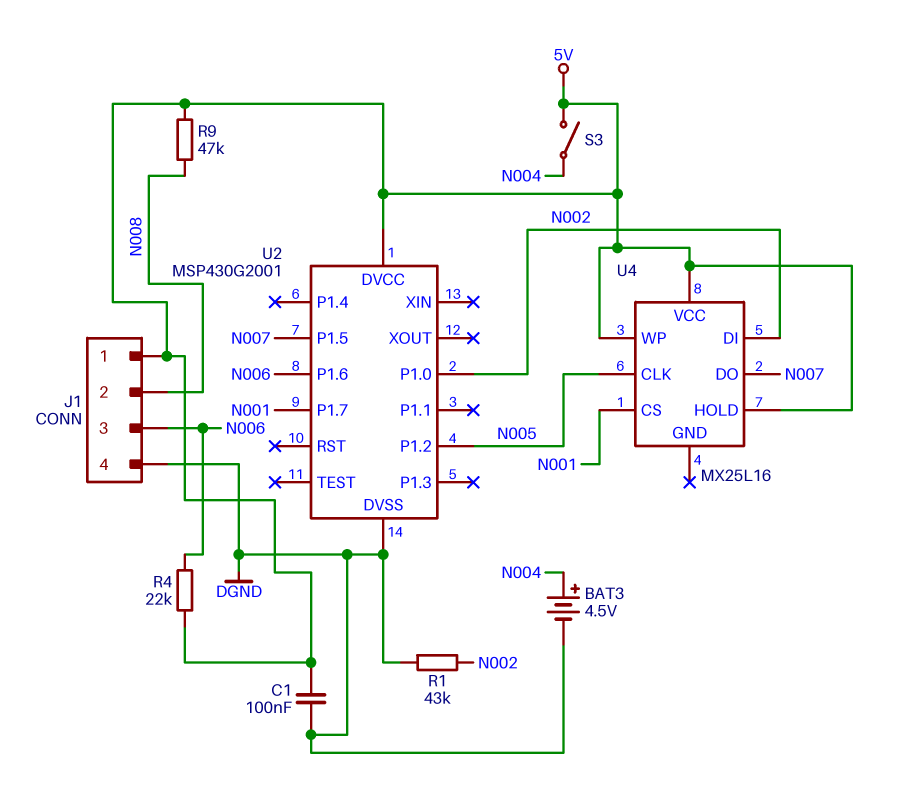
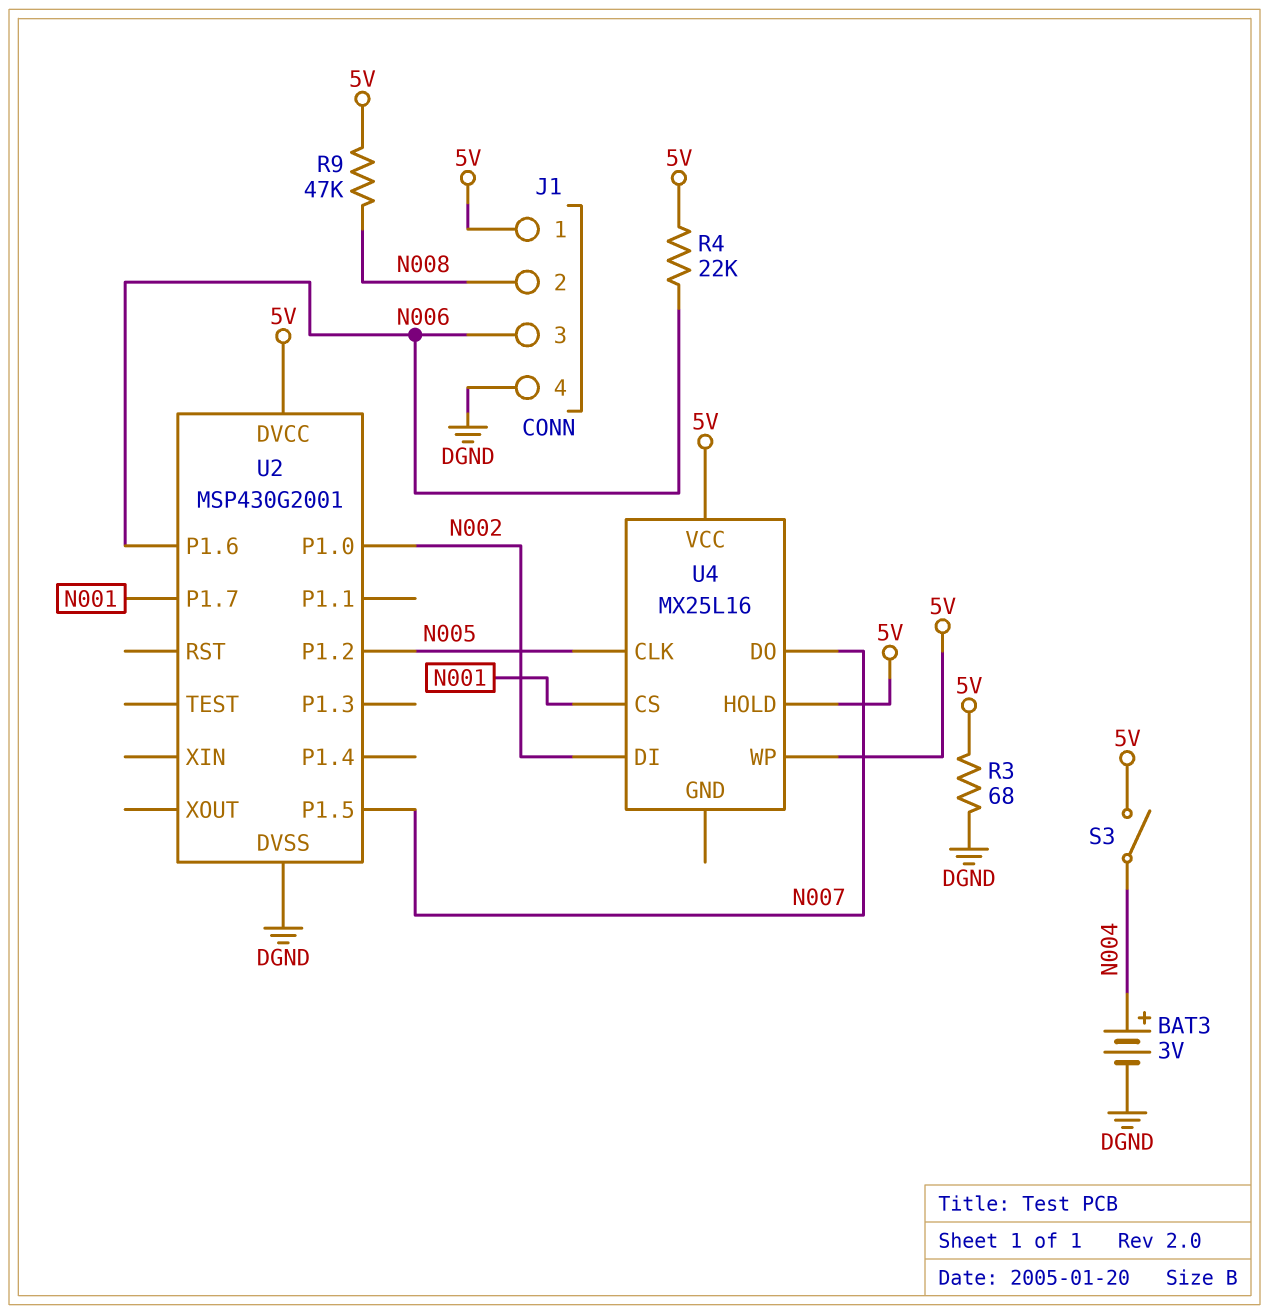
BAT3: 4.5V (plus N004, minus DGND) -> 3V (plus N004, minus DGND)
C1: 100nF (5V, DGND) -> none
R1: 43k (DGND, N002) -> none
R3: none -> 68 (5V, DGND)

